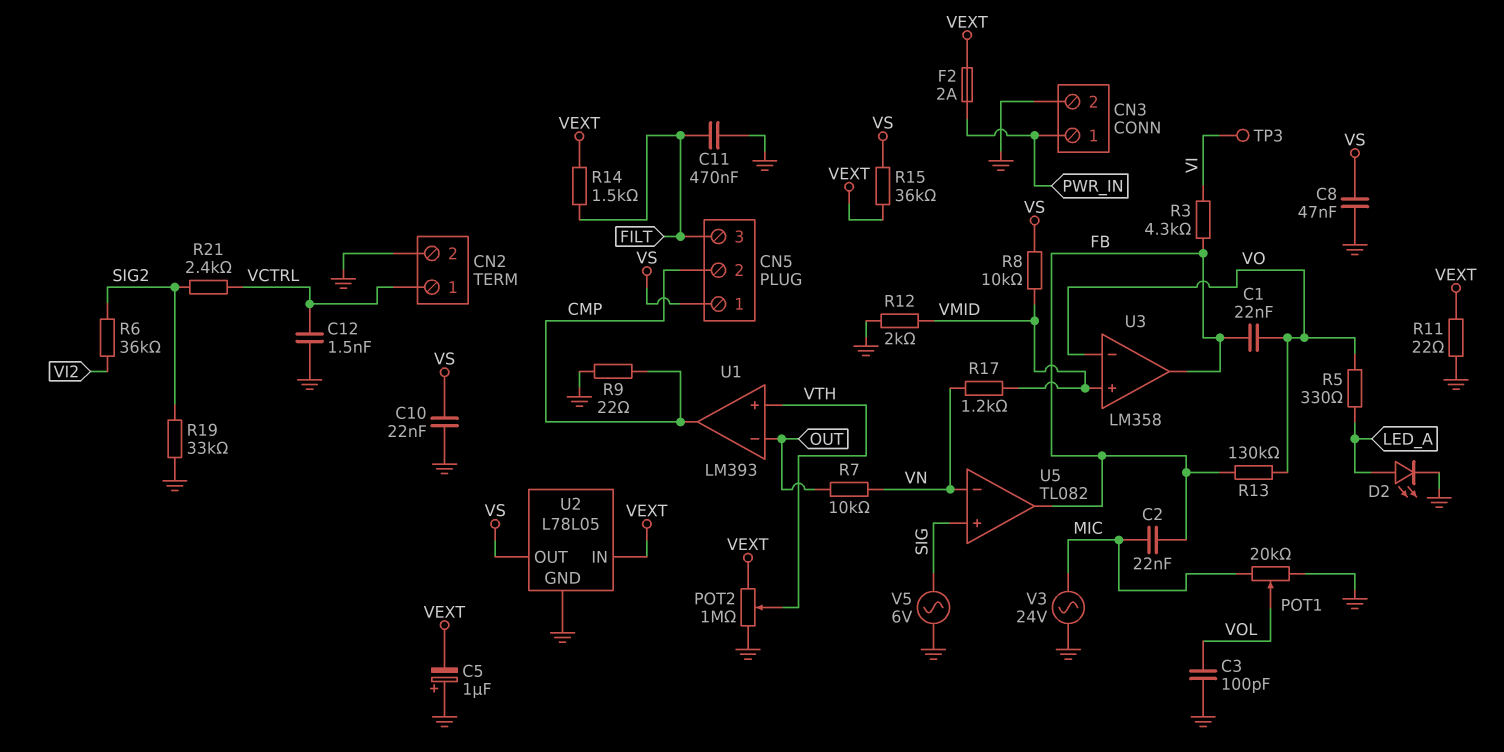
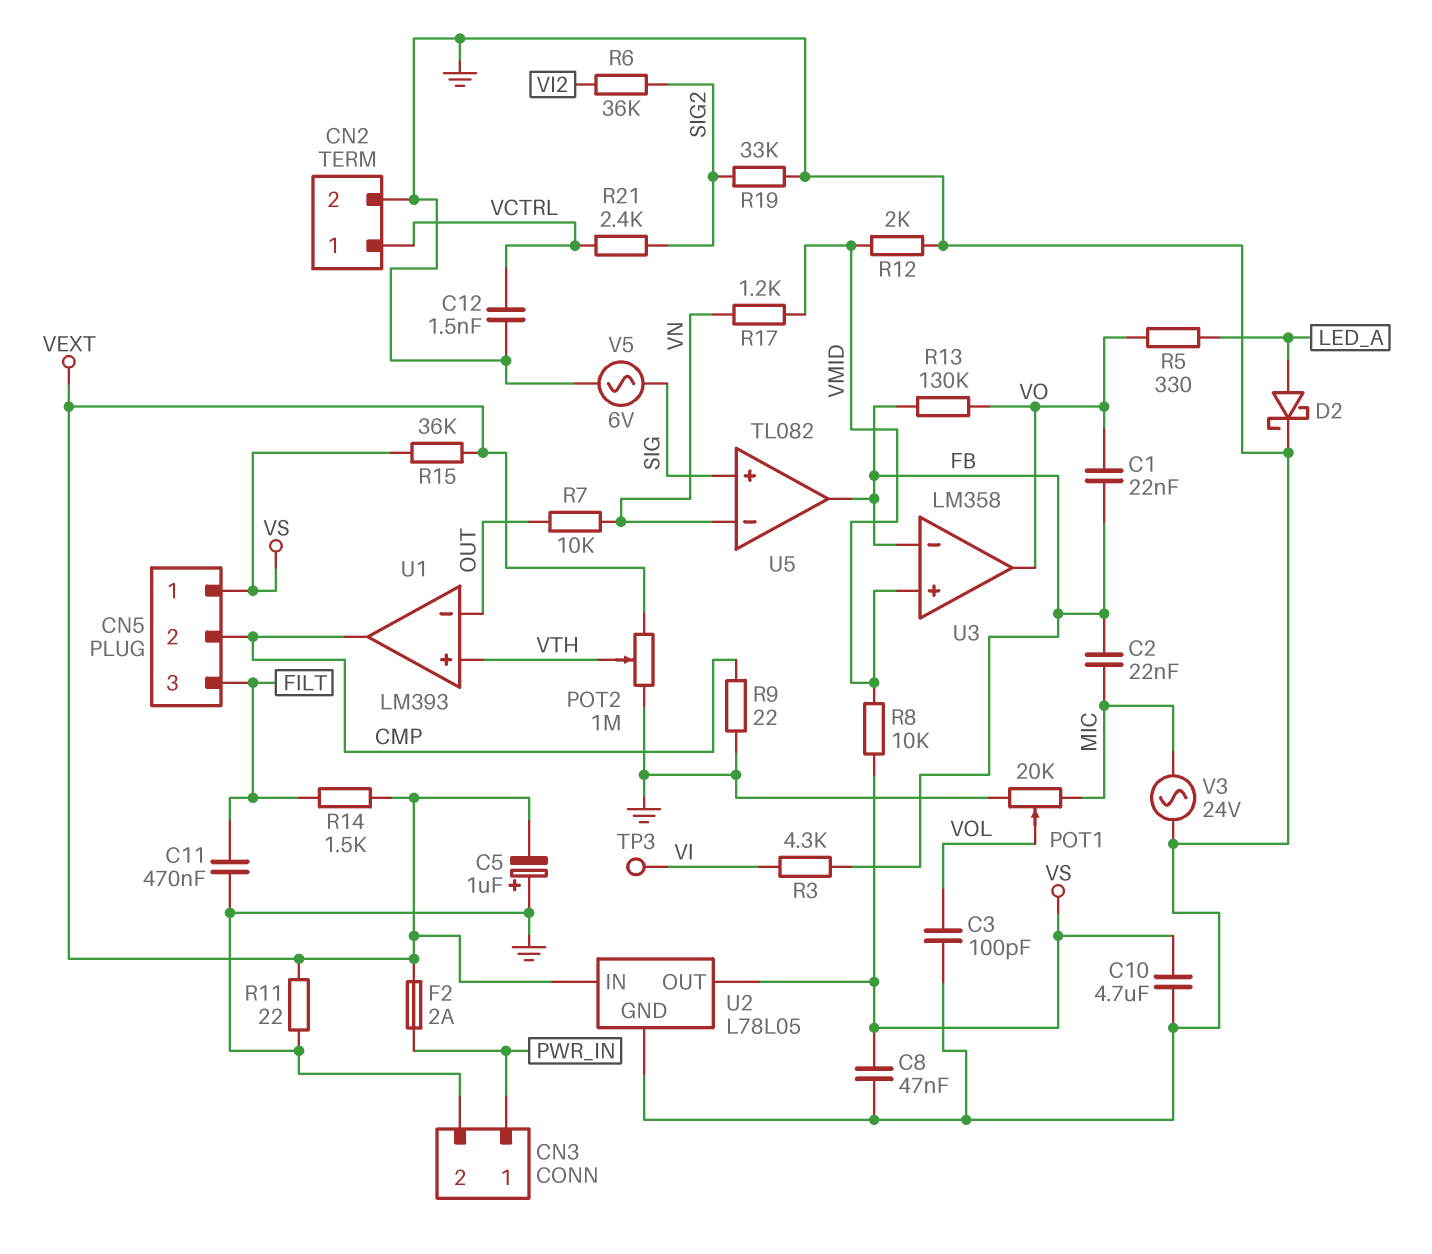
C10: 22nF (GND, VS) -> 4.7uF (GND, VS)
D2: LED (A LED_A, K GND) -> schottky (A LED_A, K GND)
U3 pin in-: VO -> FB
U3 pin out: FB -> VO

